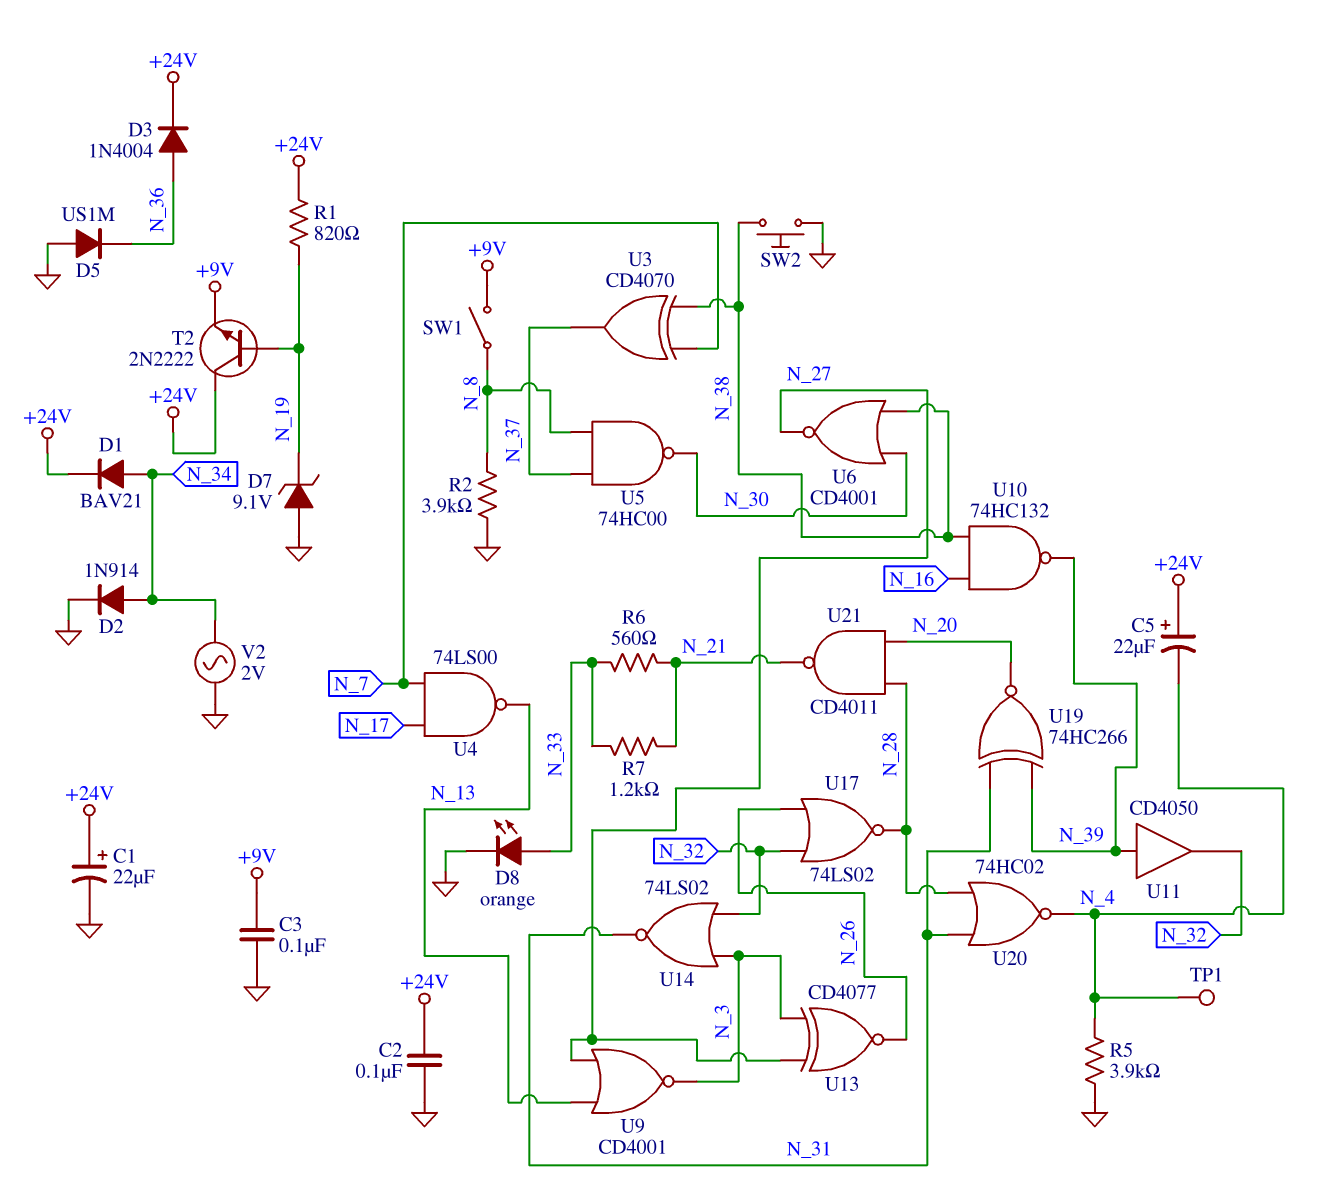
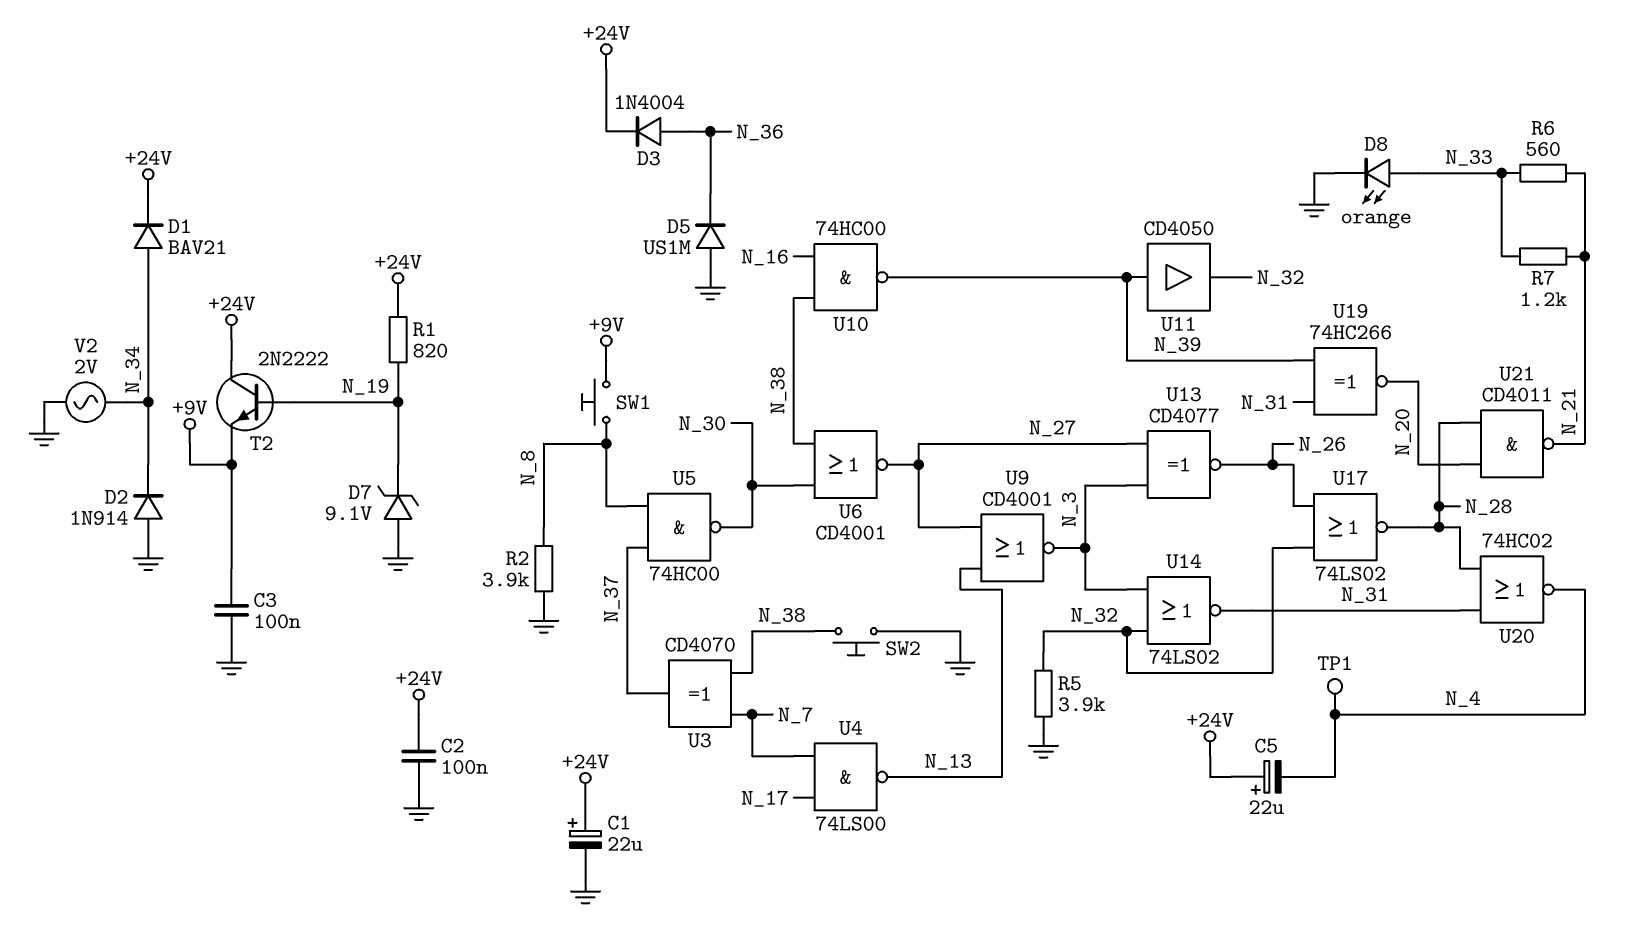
D2: diode 1N914 (A N_34, K GND) -> diode 1N914 (A GND, K N_34)
R5: 3.9k (GND, N_4) -> 3.9k (GND, N_32)
SW1: switch (+9V, N_8) -> button (+9V, N_8)
U10: NAND 74HC132 (in N_16, in N_38, out N_39) -> NAND 74HC00 (in N_16, in N_38, out N_39)

